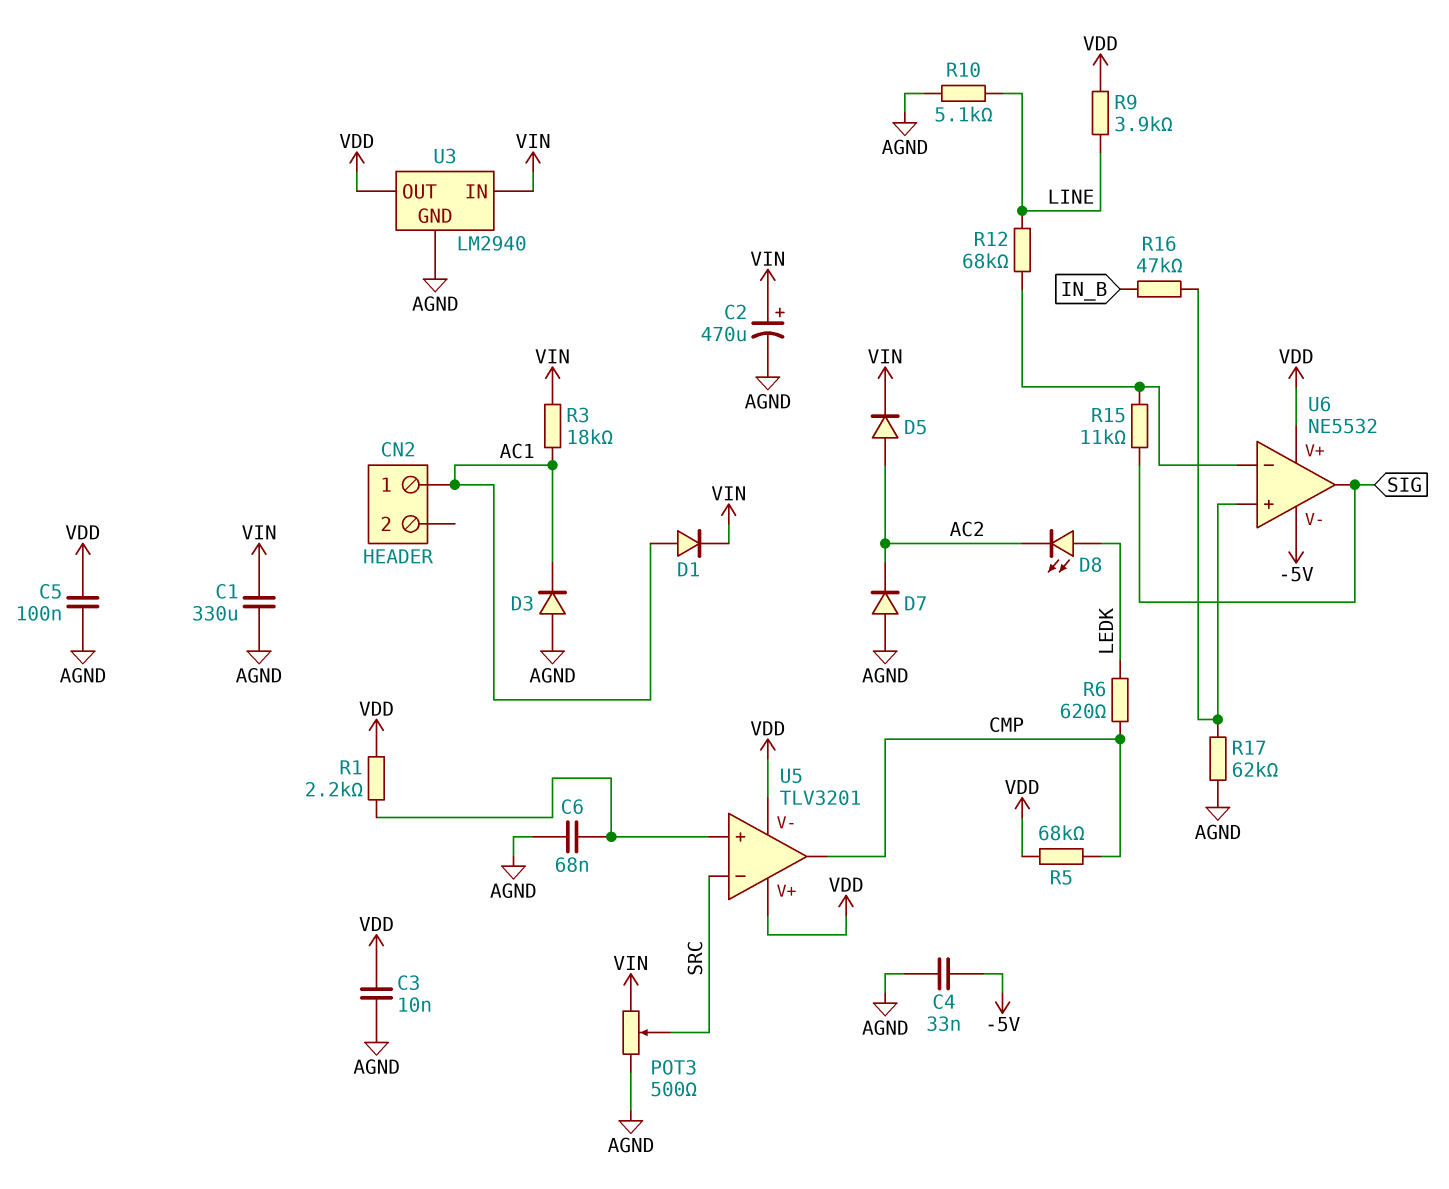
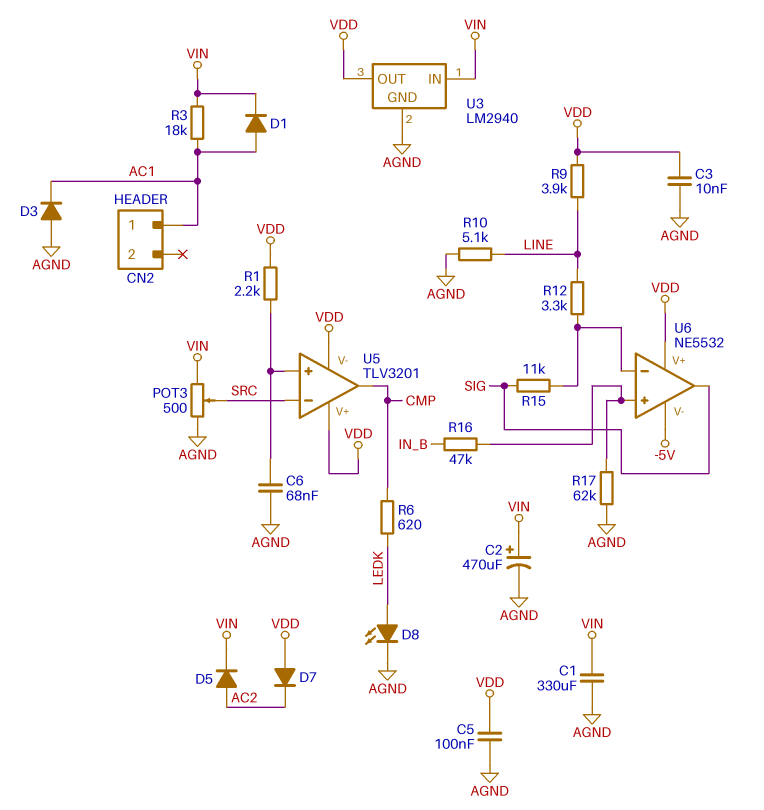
C4: 33nF (-5V, AGND) -> none
D7: diode (A AGND, K AC2) -> diode (A VDD, K AC2)
D8: LED (A LEDK, K AC2) -> LED (A LEDK, K AGND)
R5: 68k (CMP, VDD) -> none
R12: 68k (LINE, U6/in-) -> 3.3k (LINE, U6/in-)

